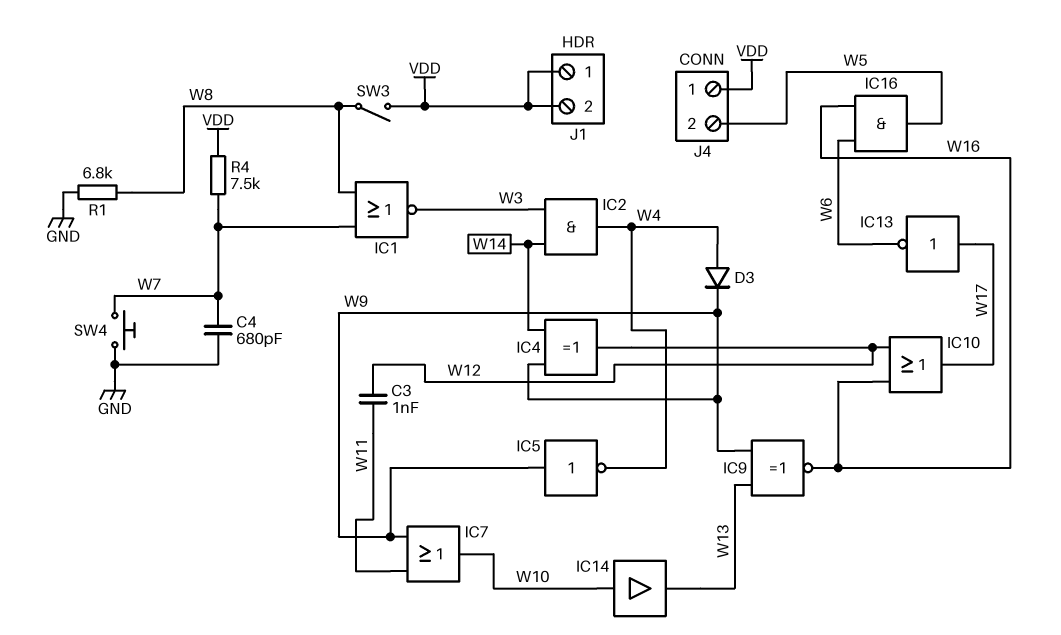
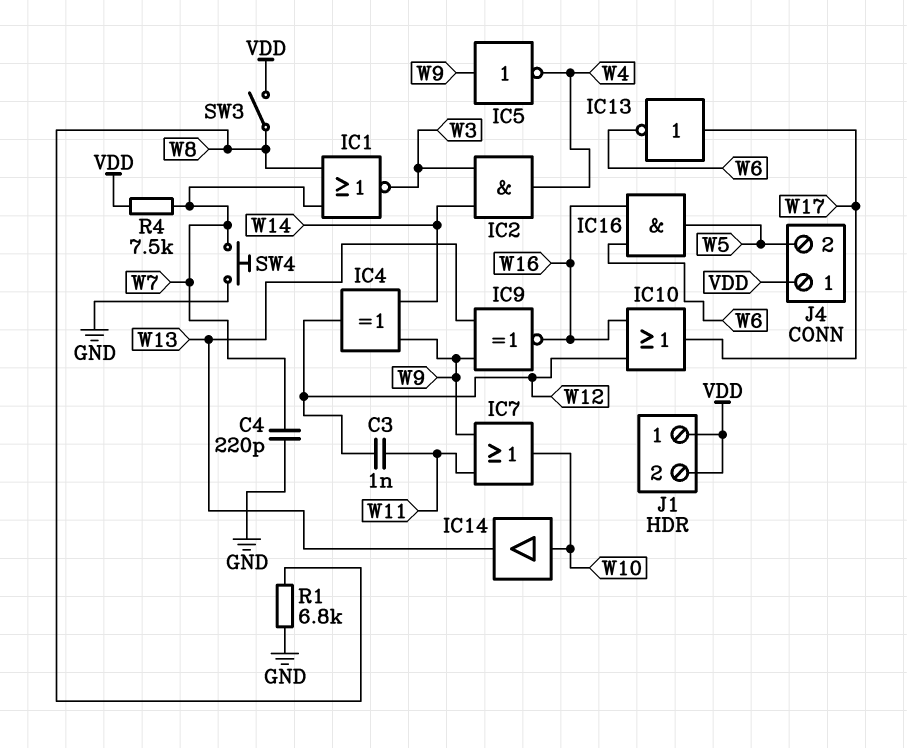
C4: 680pF (GND, W7) -> 220pF (GND, W7)
D3: diode (A W4, K W9) -> none

